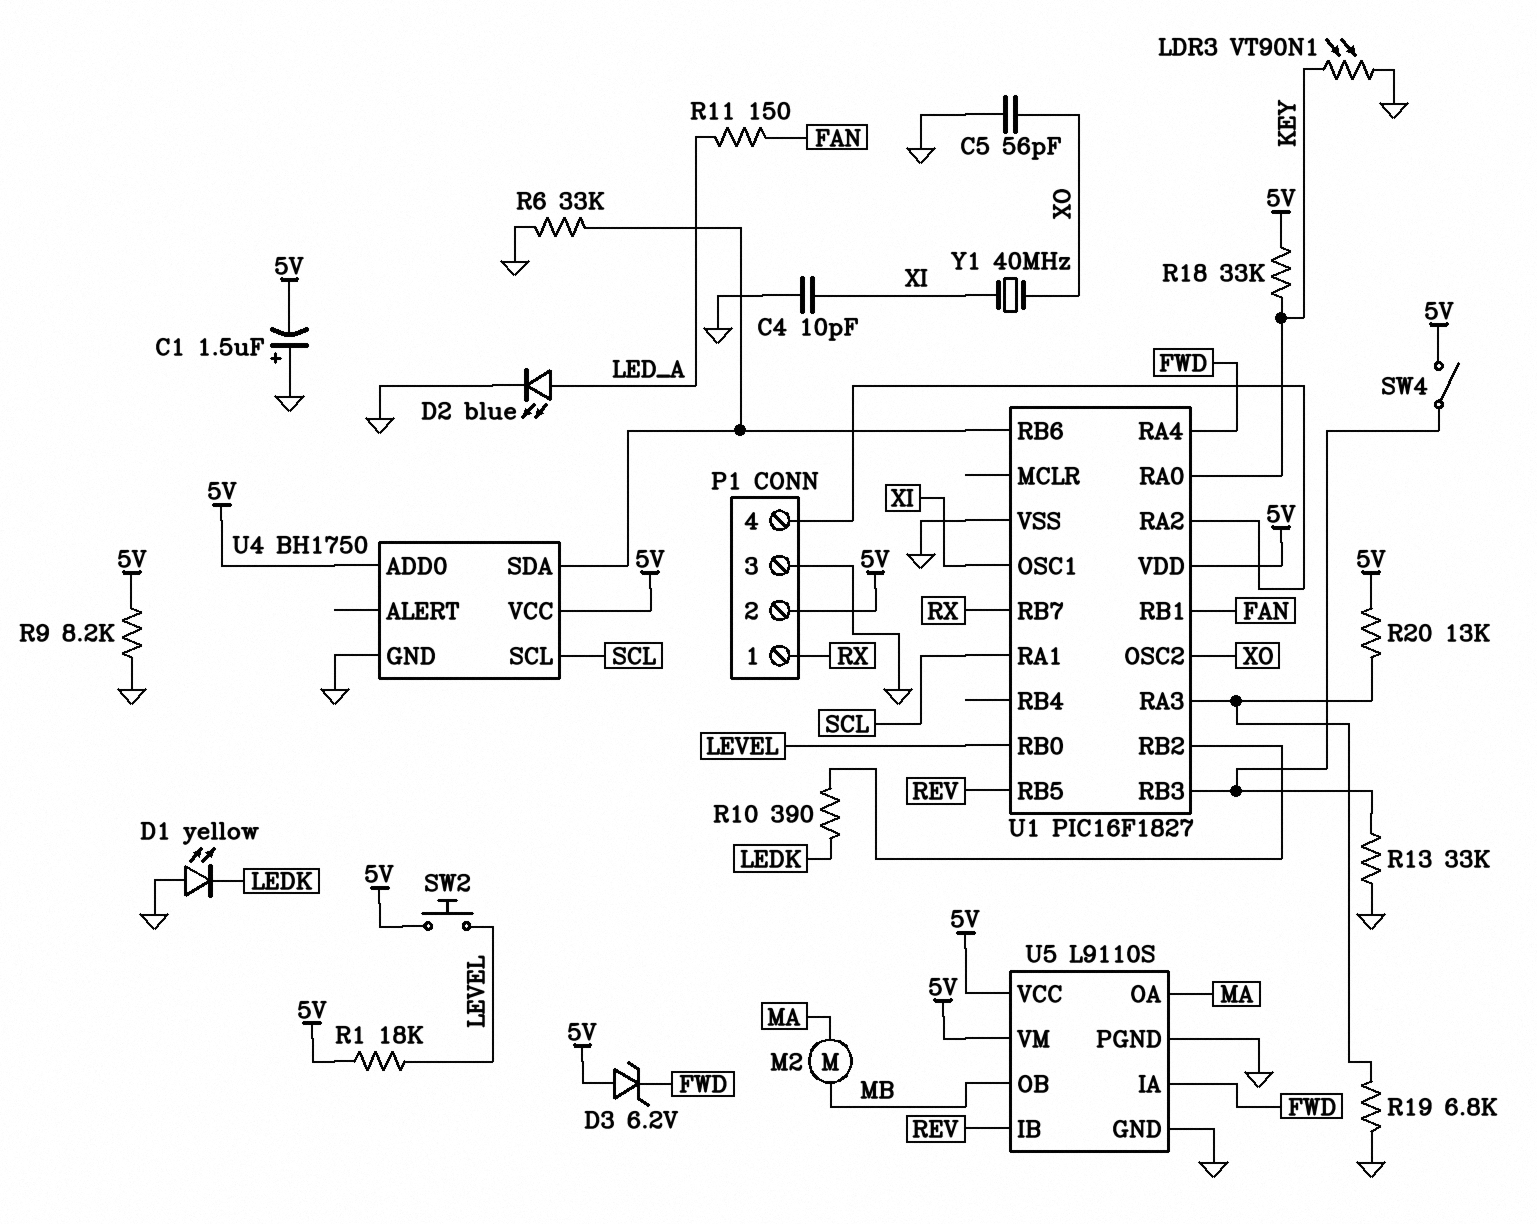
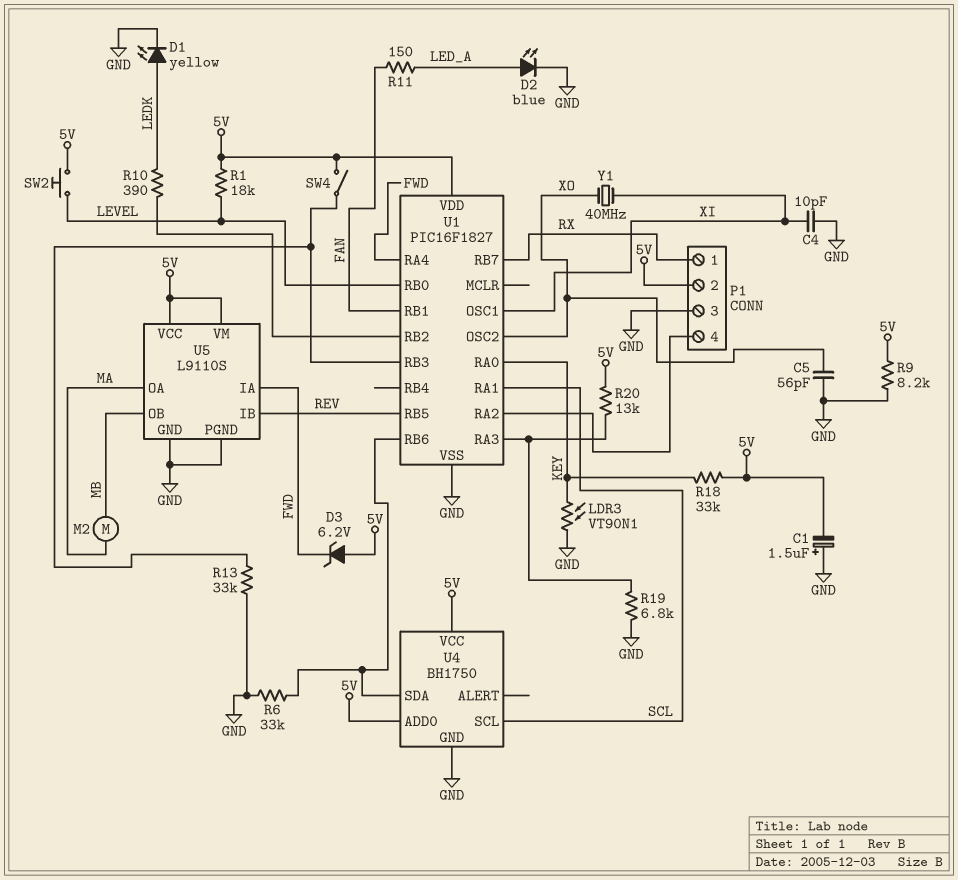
D1: LED yellow (A GND, K LEDK) -> LED yellow (A LEDK, K GND)

